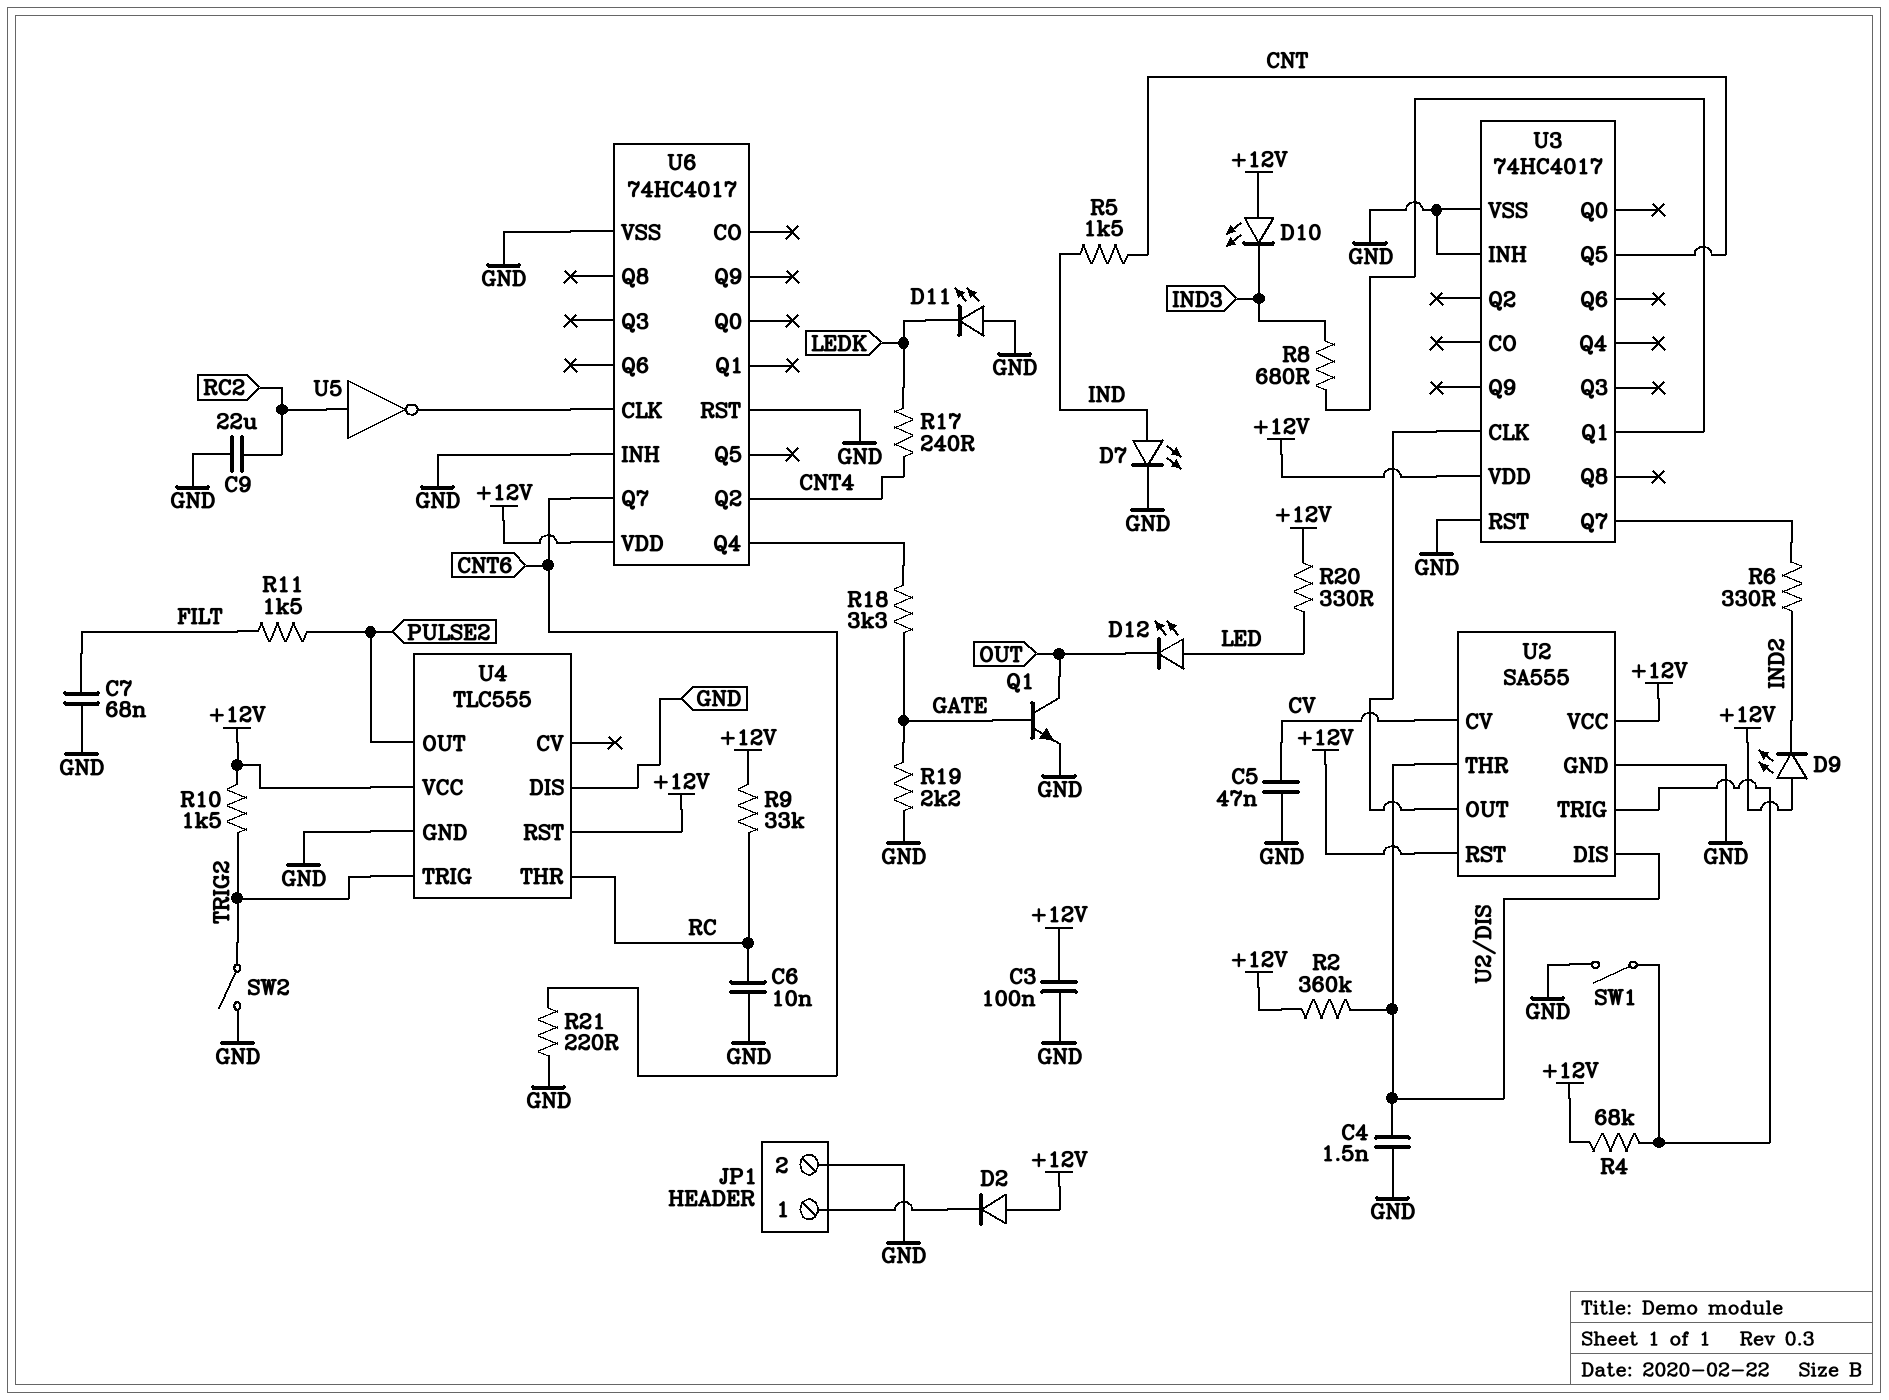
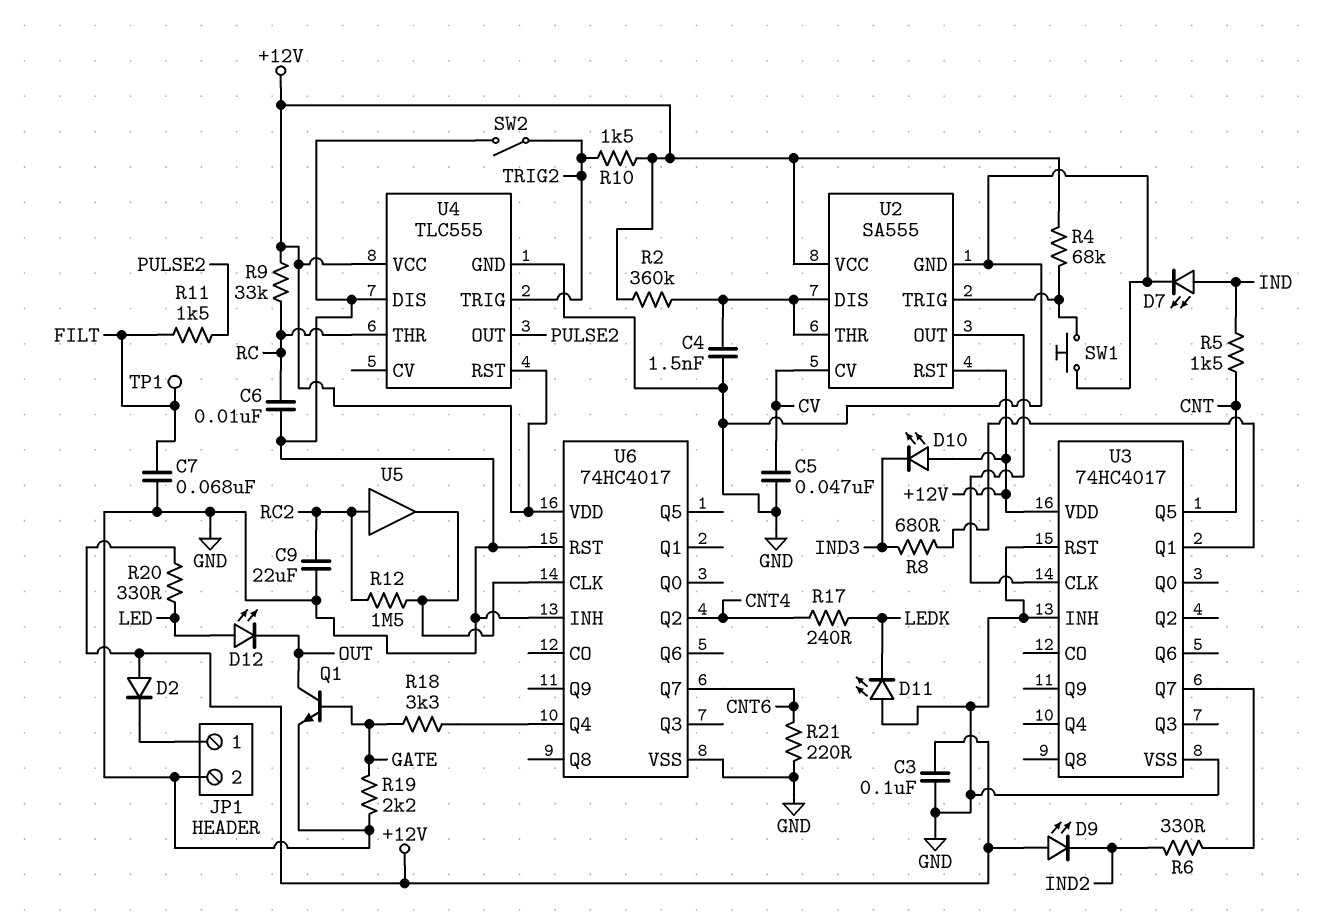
R12: none -> 1.5M (RC2, U6/CLK)
SW1: switch (GND, U2/TRIG) -> button (GND, U2/TRIG)
TP1: none -> test point (FILT)
U5: NOT (in RC2, out U6/CLK) -> buffer (in RC2, out U6/CLK)

